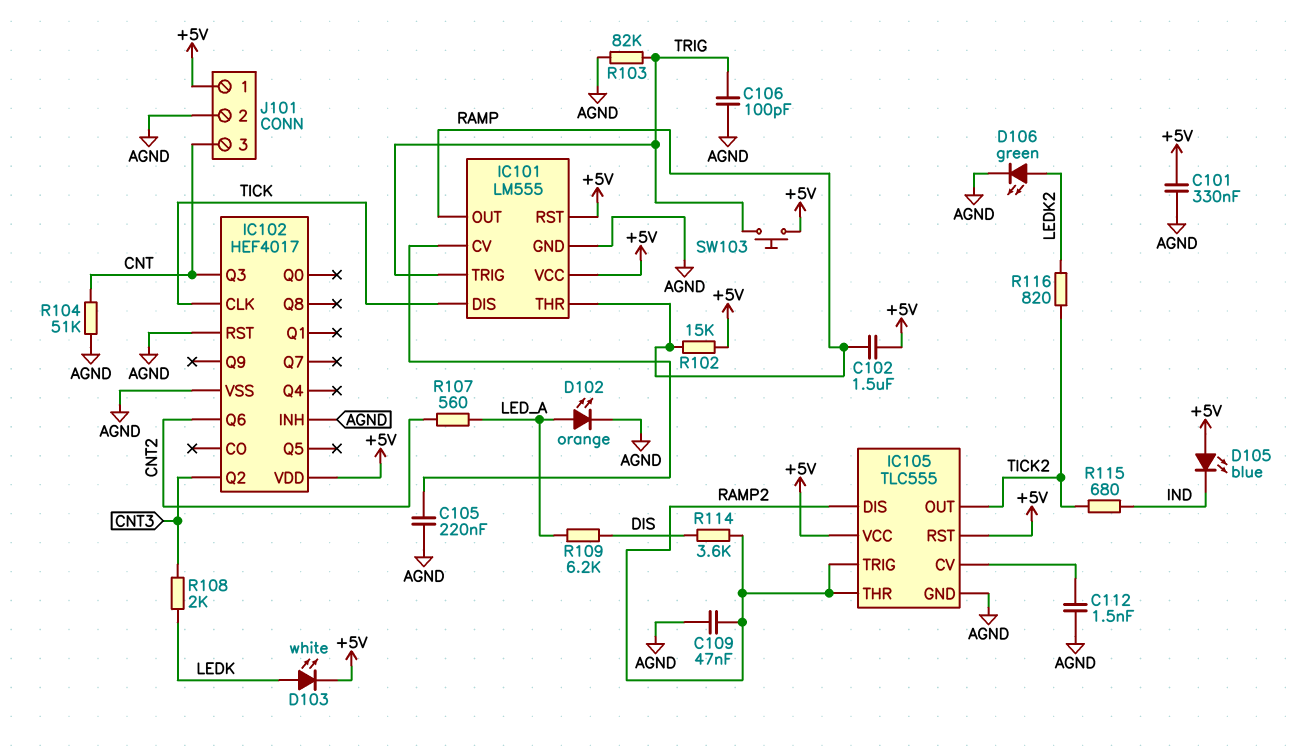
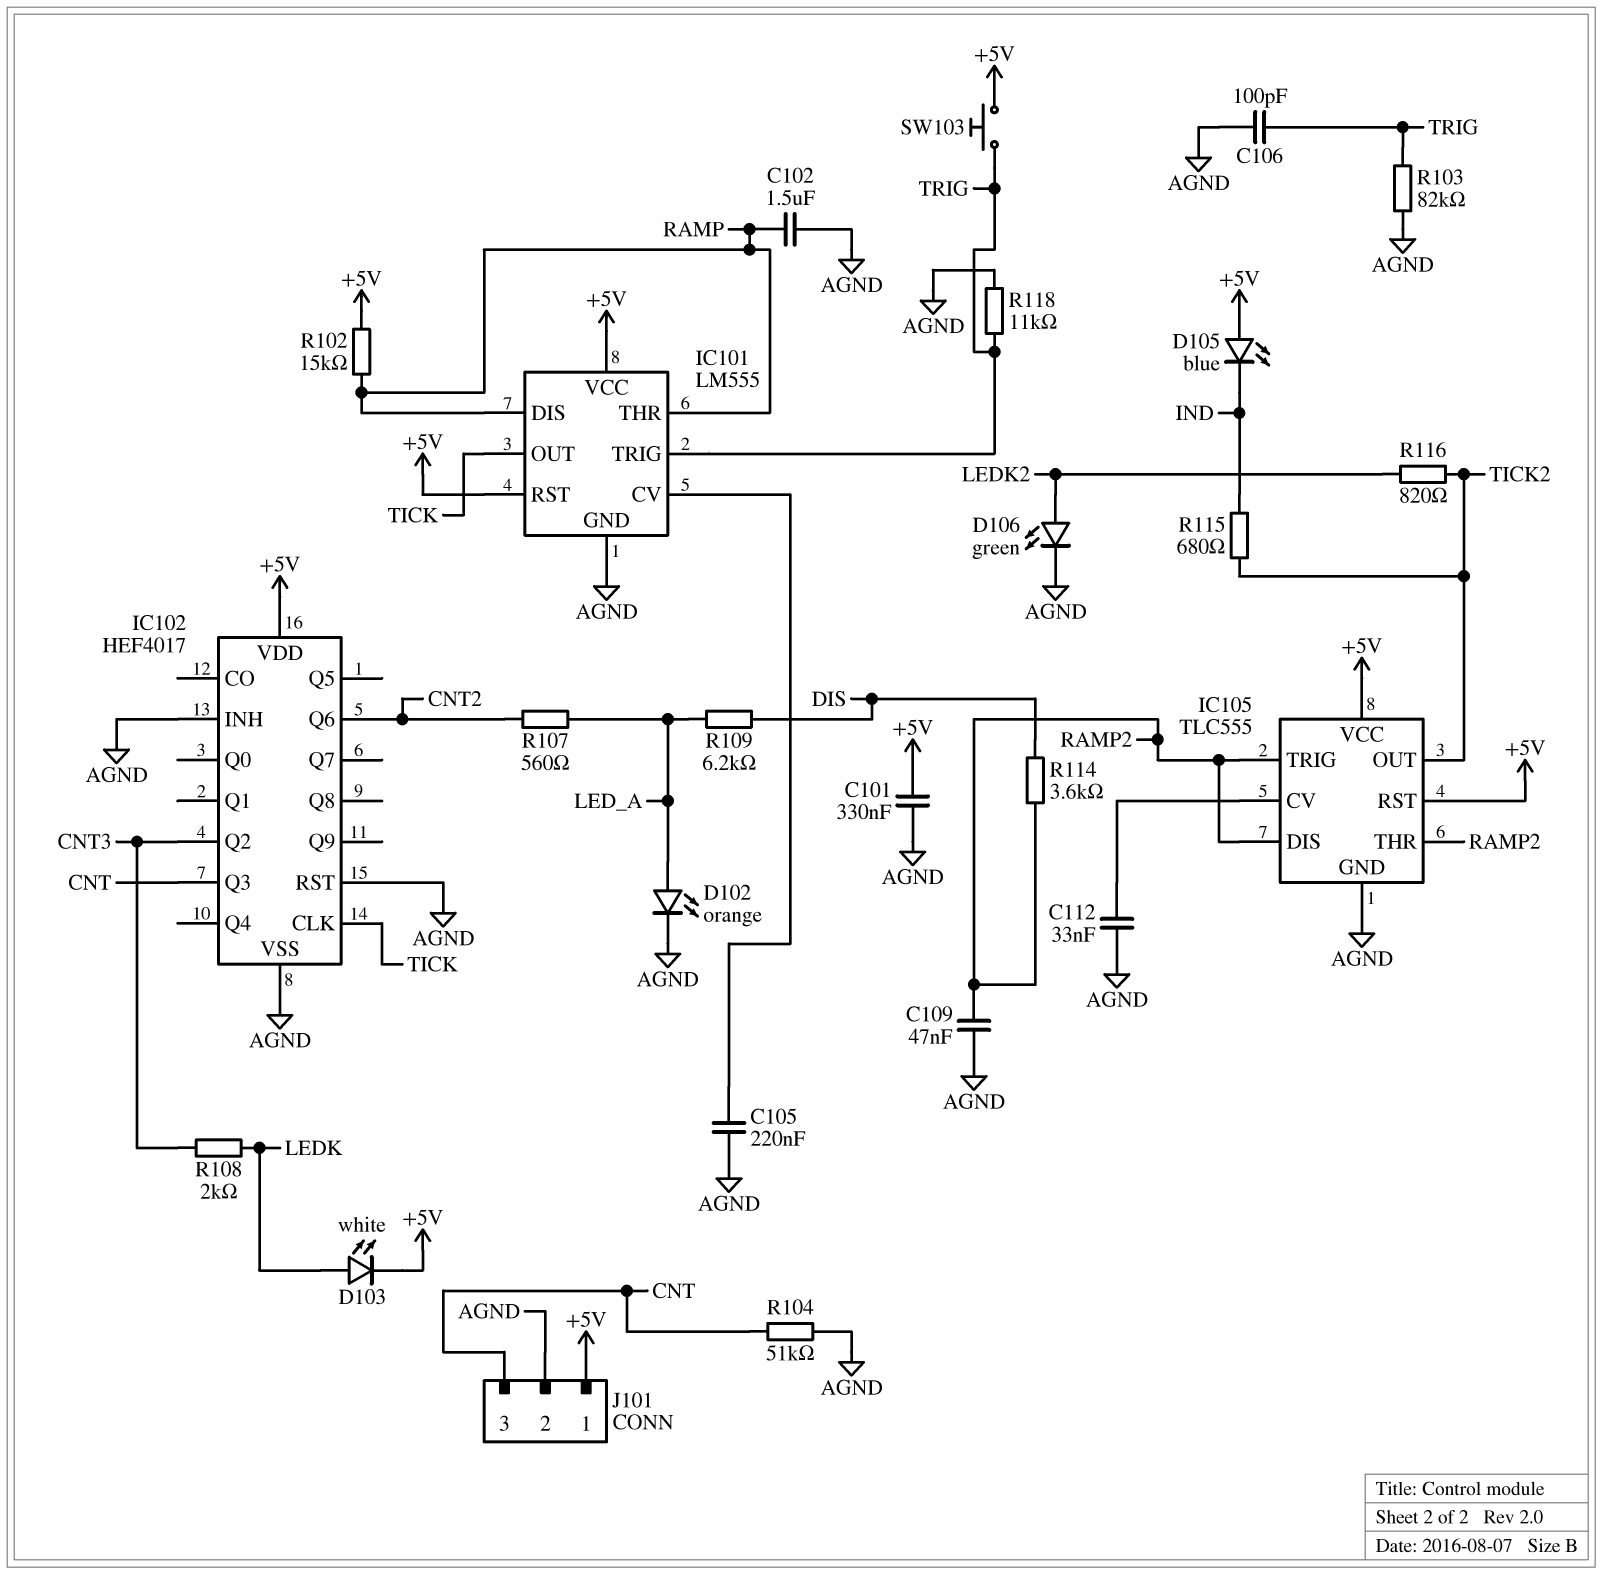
C102: 1.5uF (+5V, RAMP) -> 1.5uF (AGND, RAMP)
C112: 1.5nF (AGND, IC105/CV) -> 33nF (AGND, IC105/CV)
IC101 pin DIS: TICK -> RAMP
IC101 pin OUT: RAMP -> TICK
R118: none -> 11k (AGND, TRIG)

